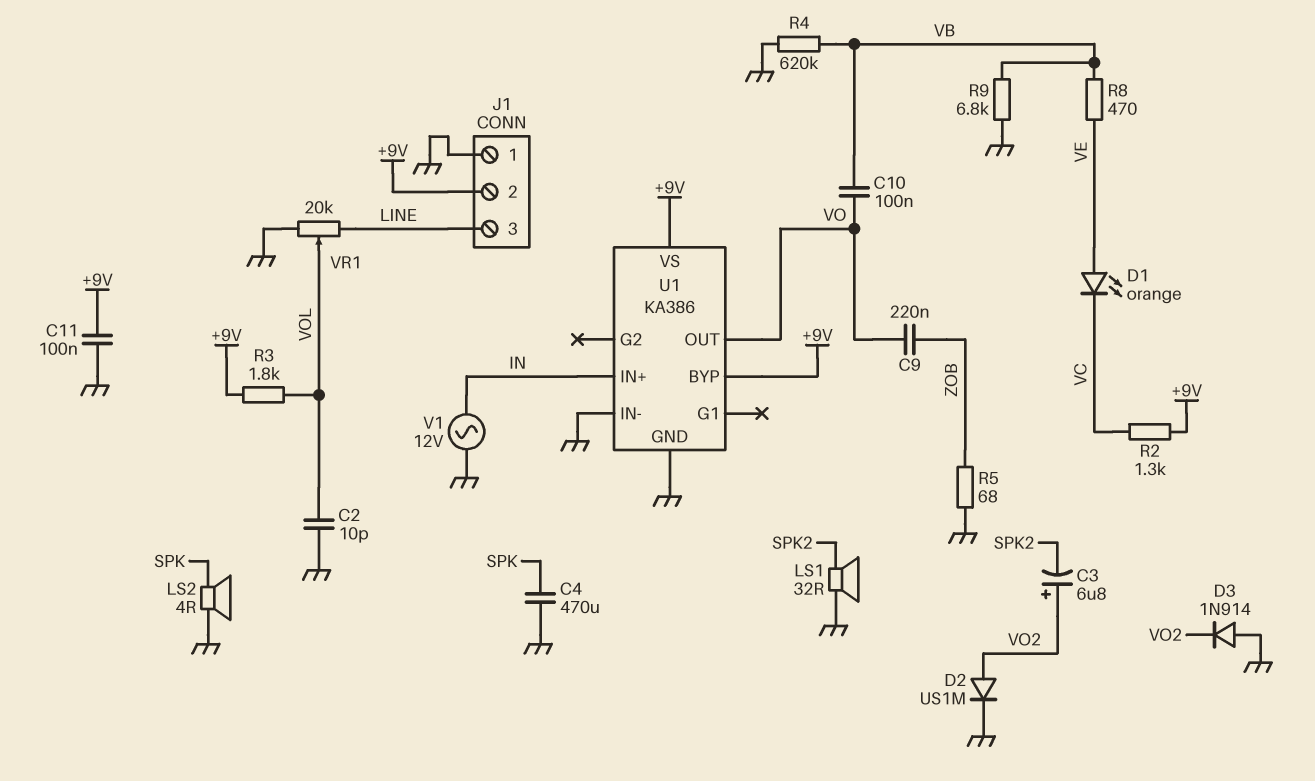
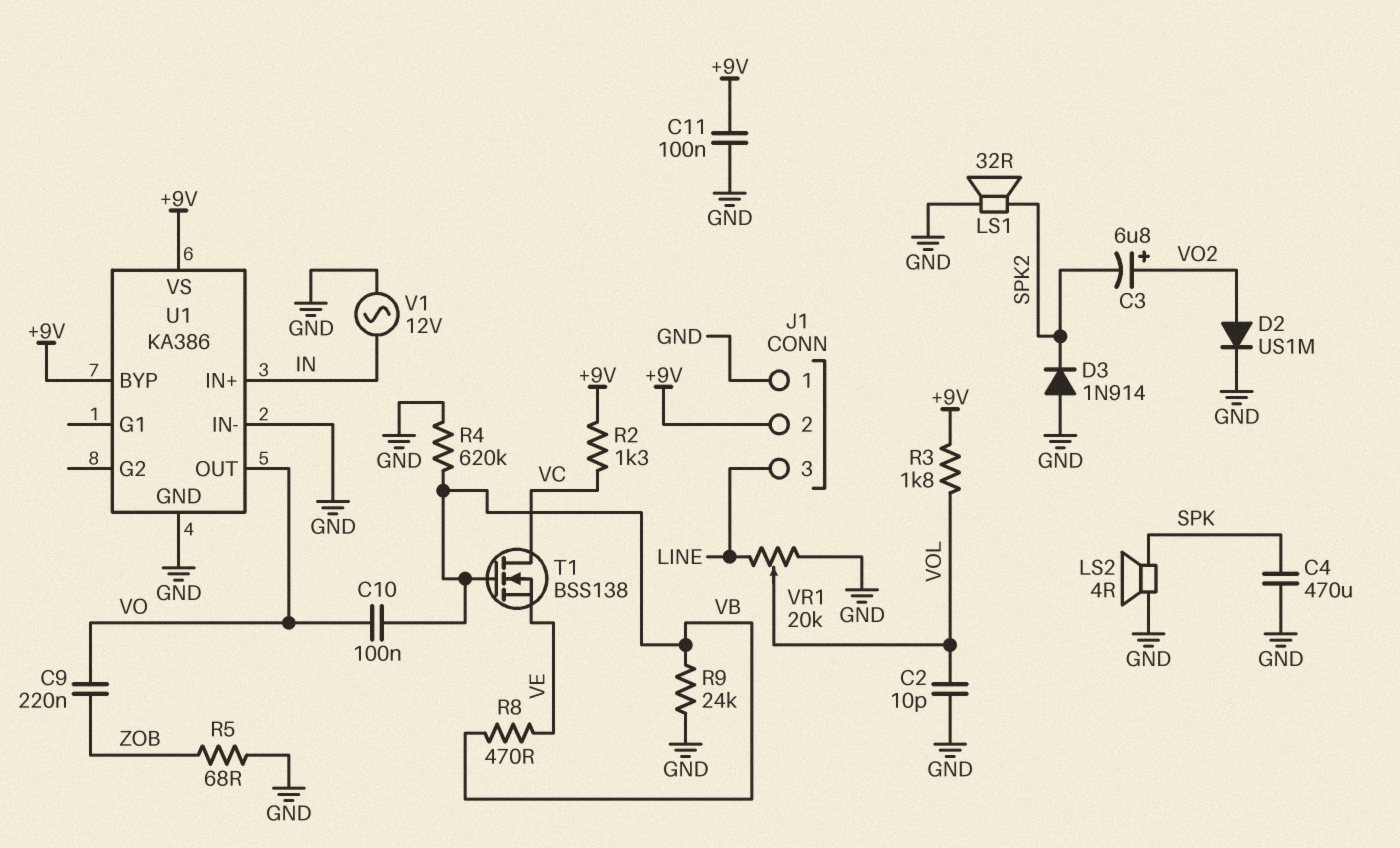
D1: LED orange (A VE, K VC) -> none
D3: diode 1N914 (A GND, K VO2) -> diode 1N914 (A GND, K SPK2)
R9: 6.8k (GND, VB) -> 24k (GND, VB)
T1: none -> NMOS BSS138 (G VB, D VC, S VE)

